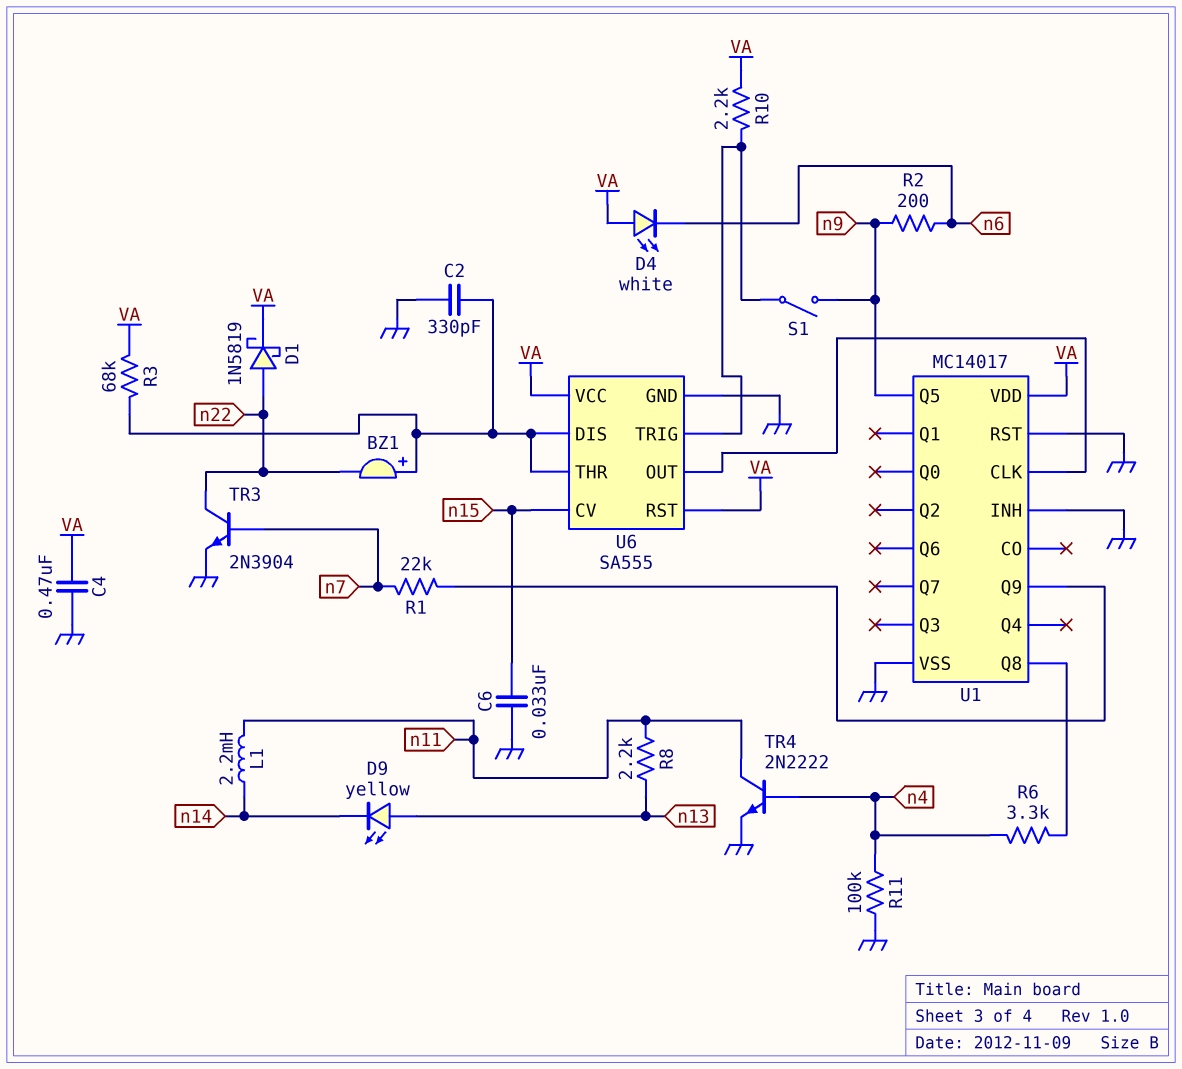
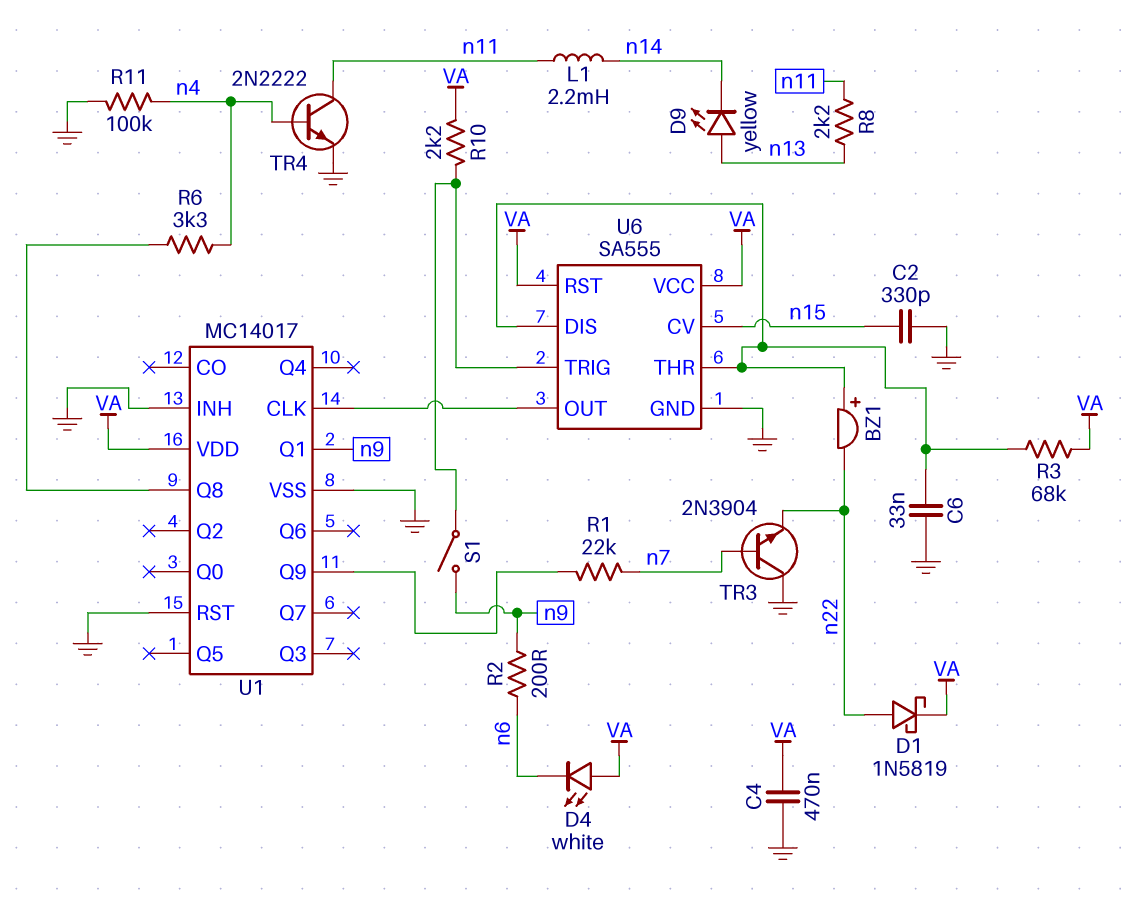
C2: 330pF (GND, U6/DIS) -> 330pF (GND, n15)
C6: 33nF (GND, n15) -> 33nF (GND, U6/DIS)
TR3: NPN 2N3904 (B n7, C n22, E GND) -> NPN 2N3904 (B n7, C GND, E n22)
U1 pin Q1: none -> n9
U1 pin Q5: n9 -> none

